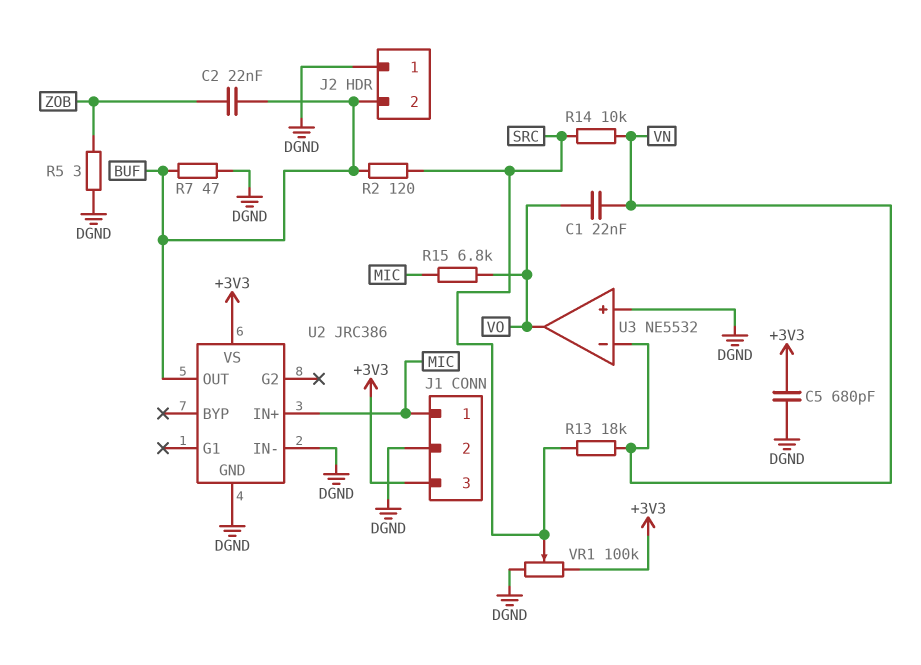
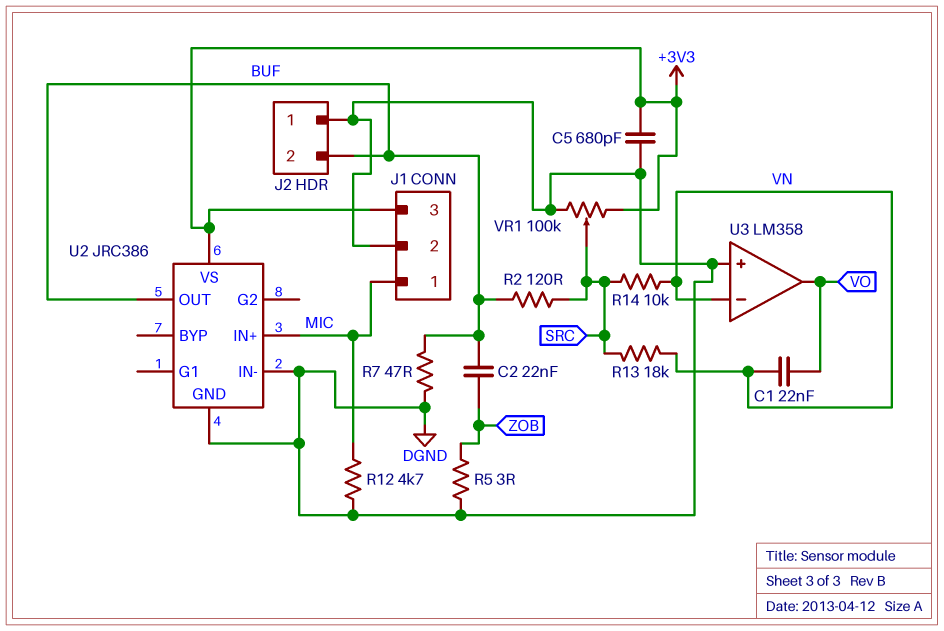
R12: none -> 4.7k (DGND, MIC)
R15: 6.8k (MIC, VO) -> none
U3: NE5532 -> LM358

